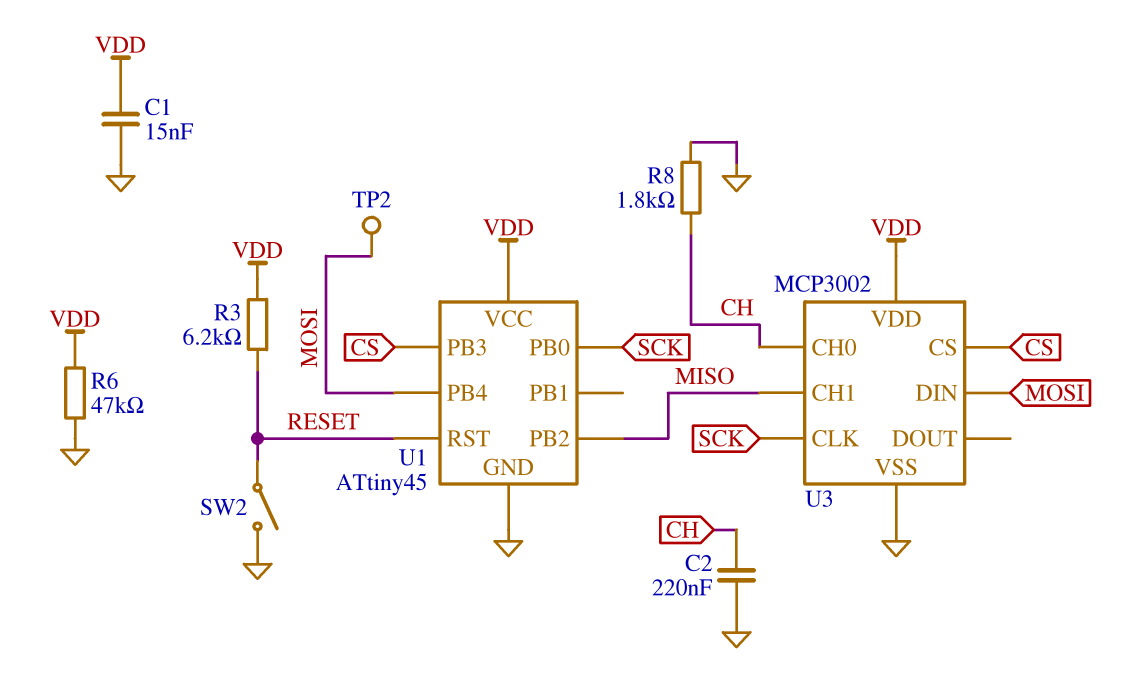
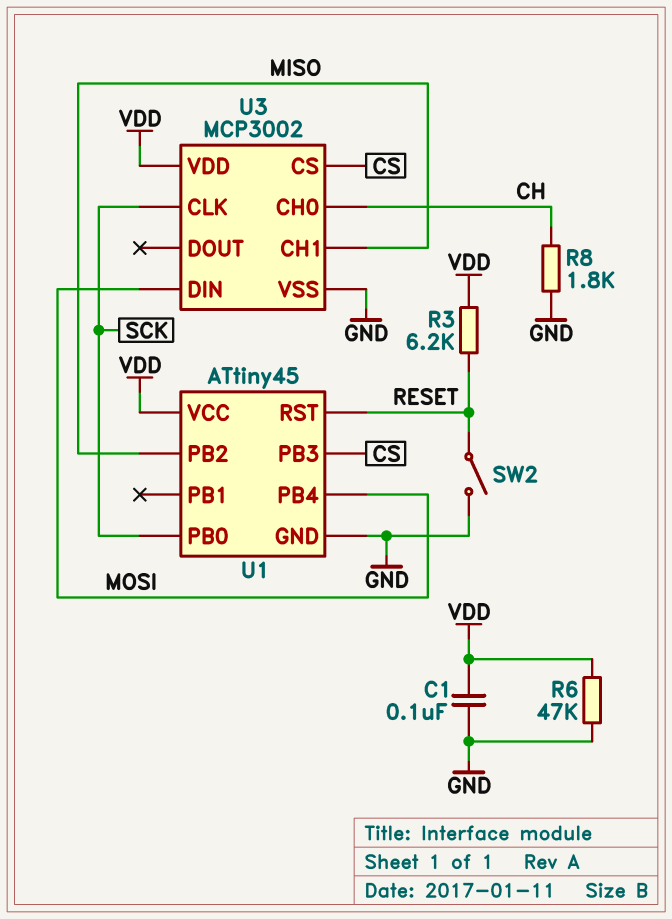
C1: 15nF (GND, VDD) -> 100nF (GND, VDD)
C2: 220nF (CH, GND) -> none
TP2: test point (MOSI) -> none

